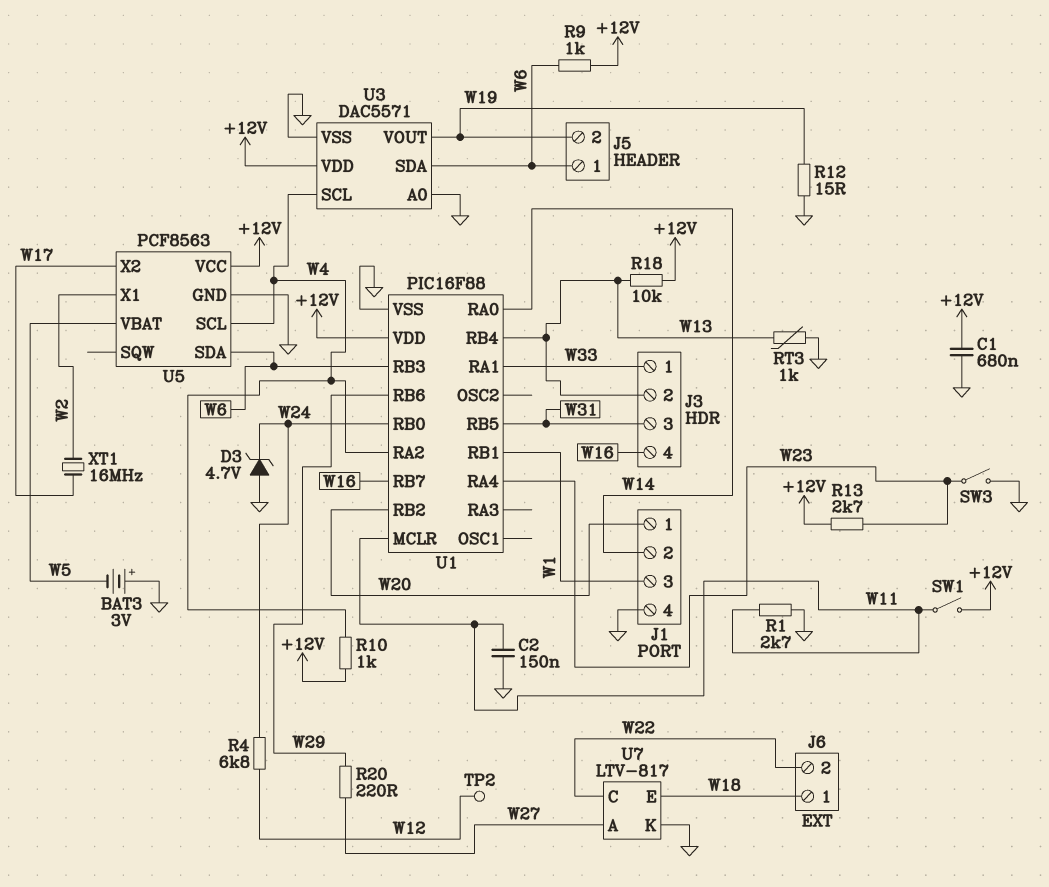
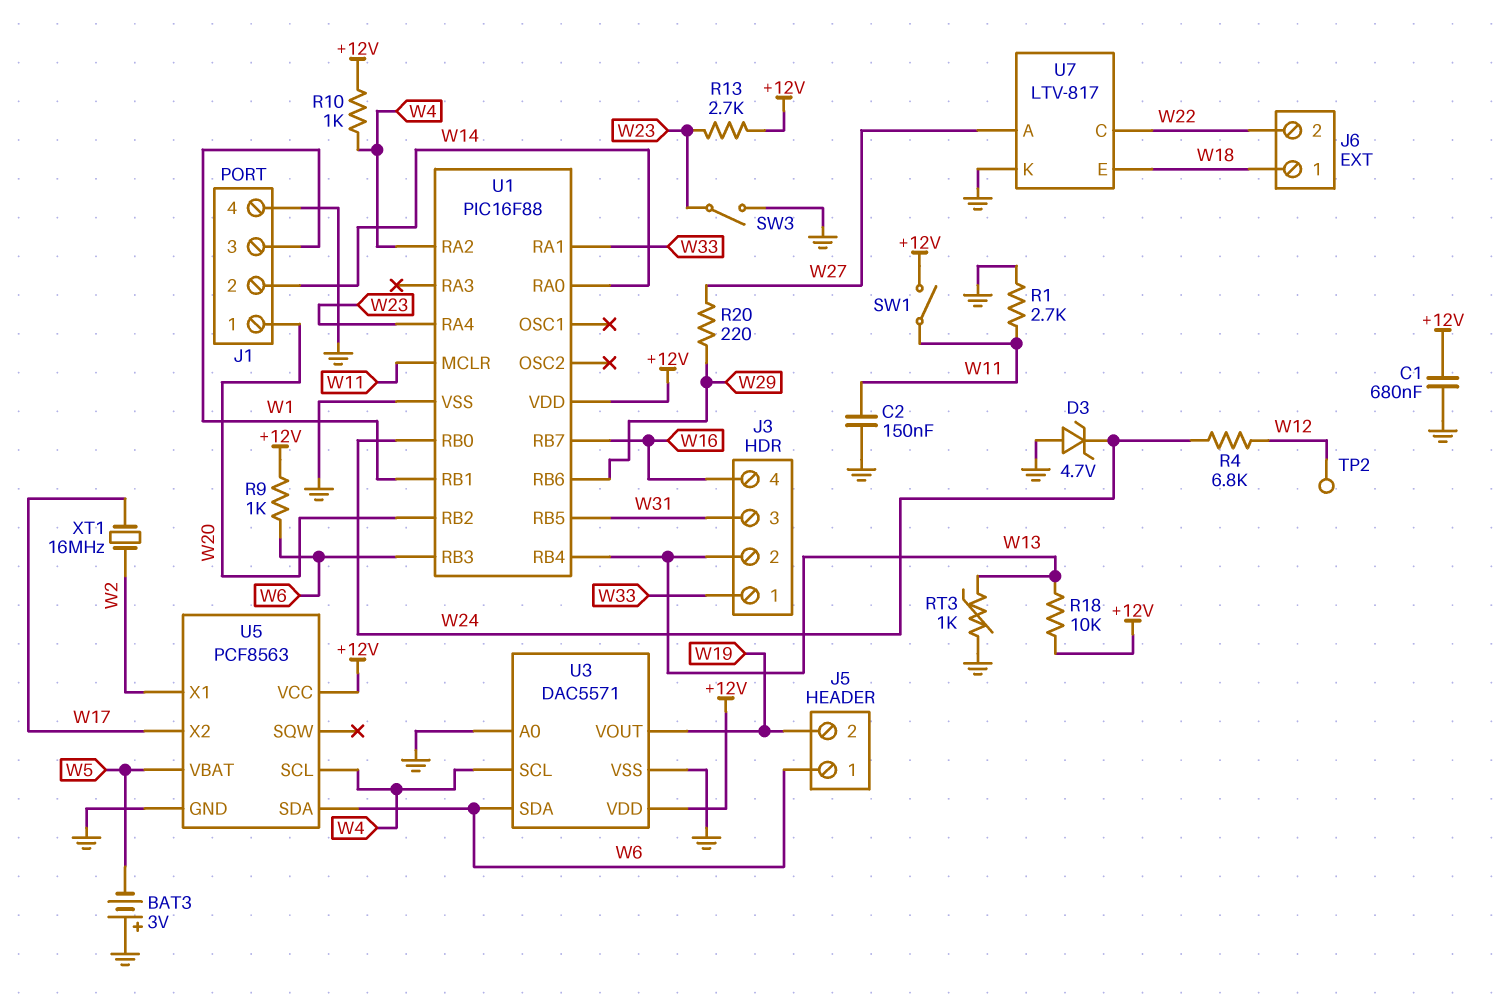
R12: 15 (GND, W19) -> none

